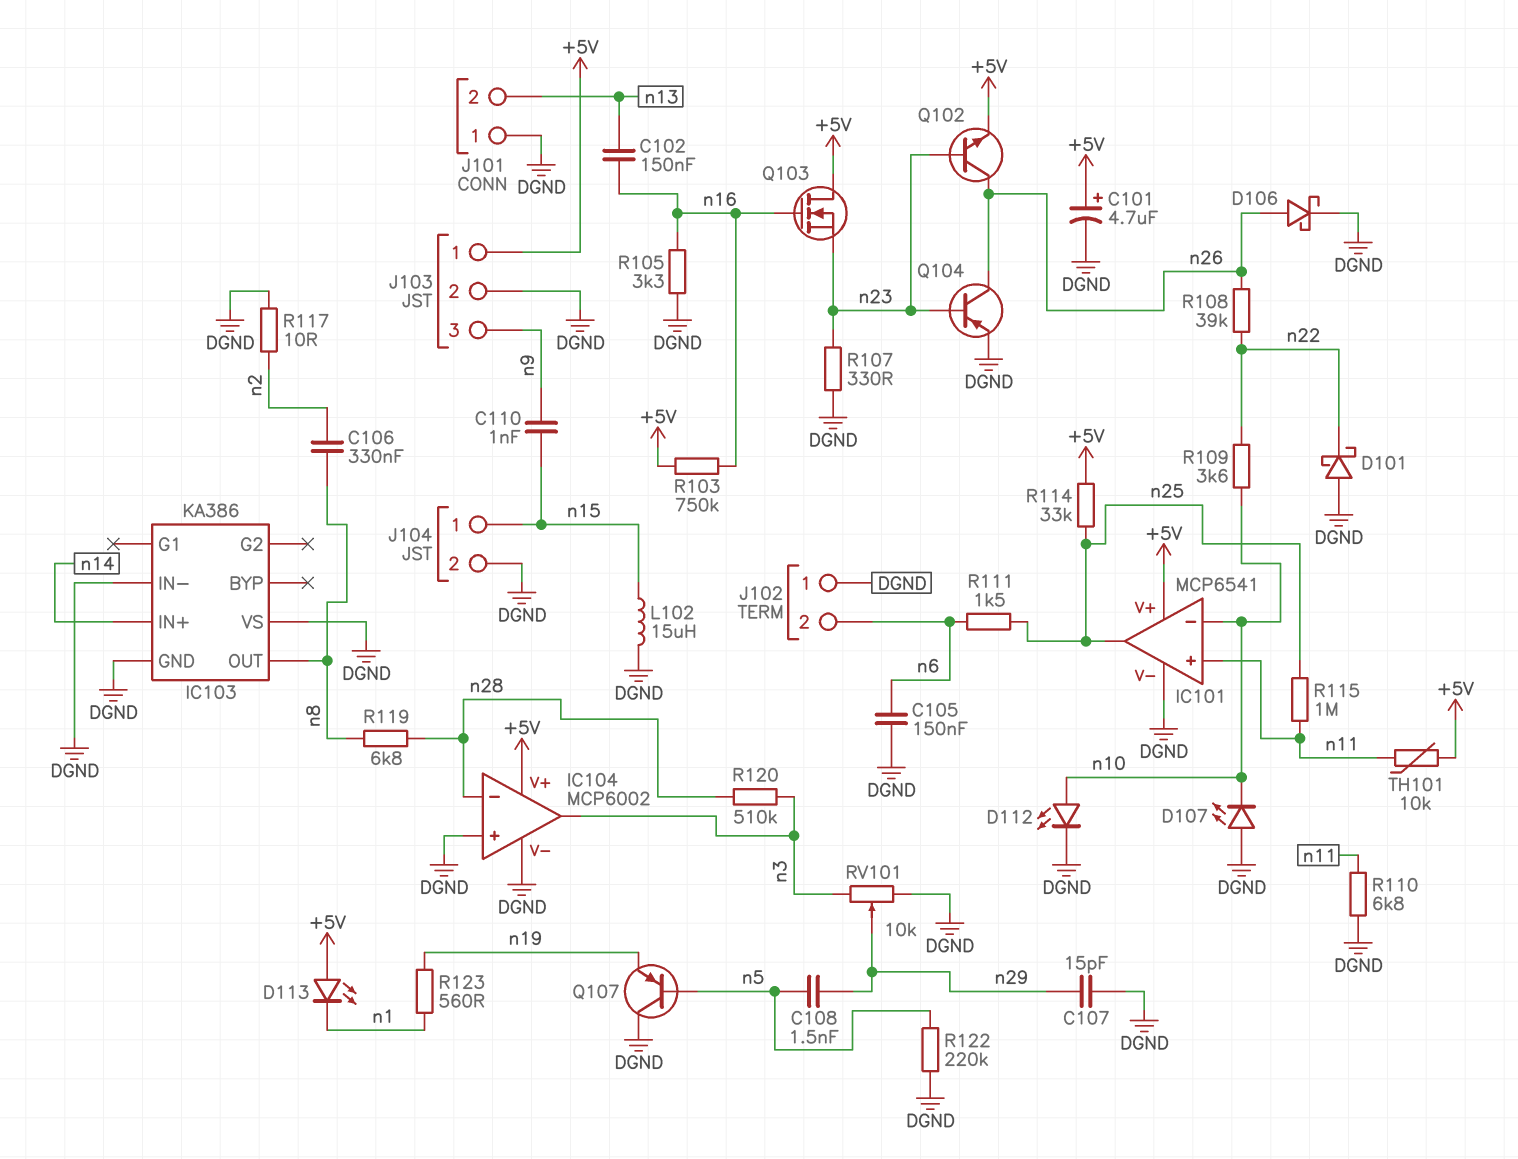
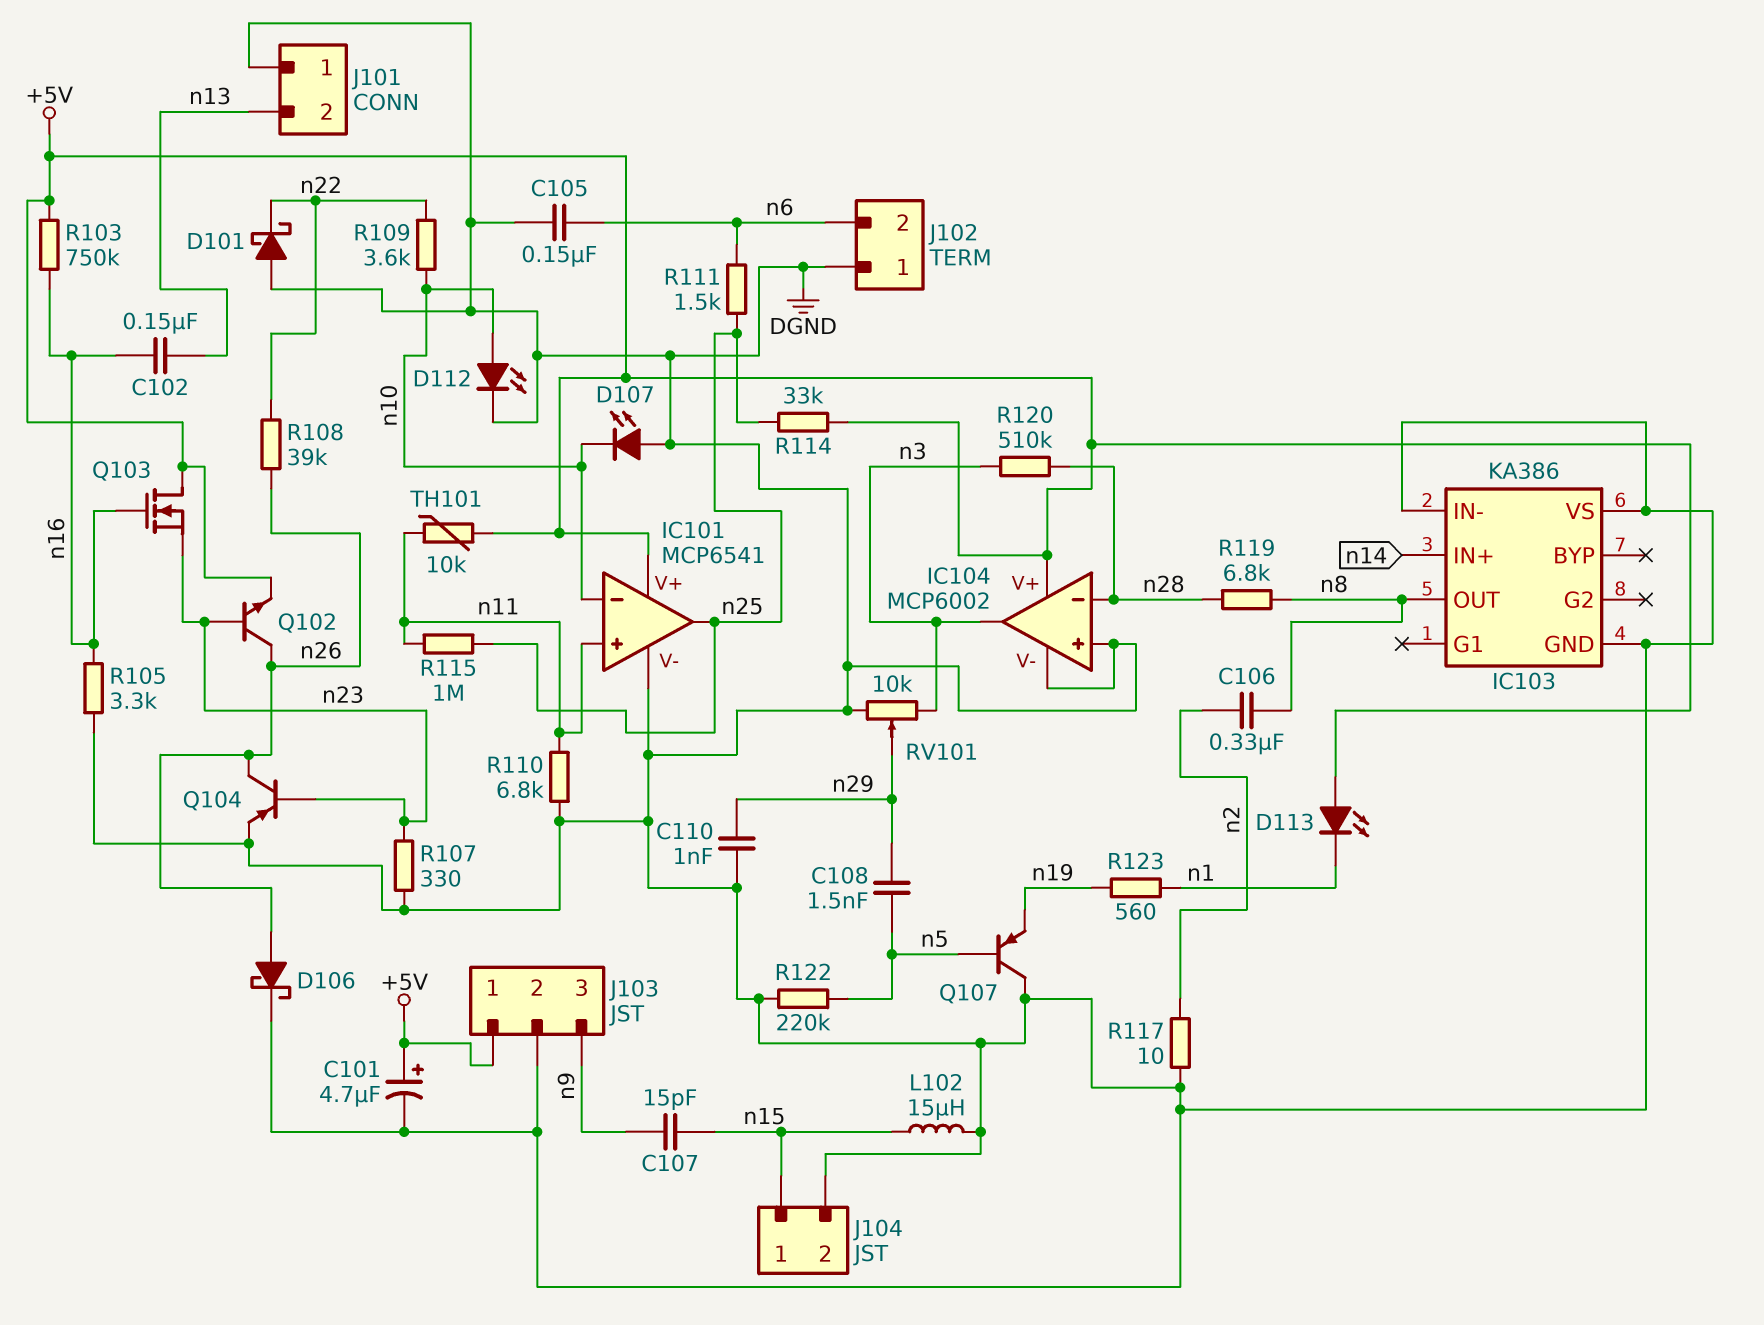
C107: 15pF (DGND, n29) -> 15pF (n9, n15)
C110: 1nF (n9, n15) -> 1nF (DGND, n29)

